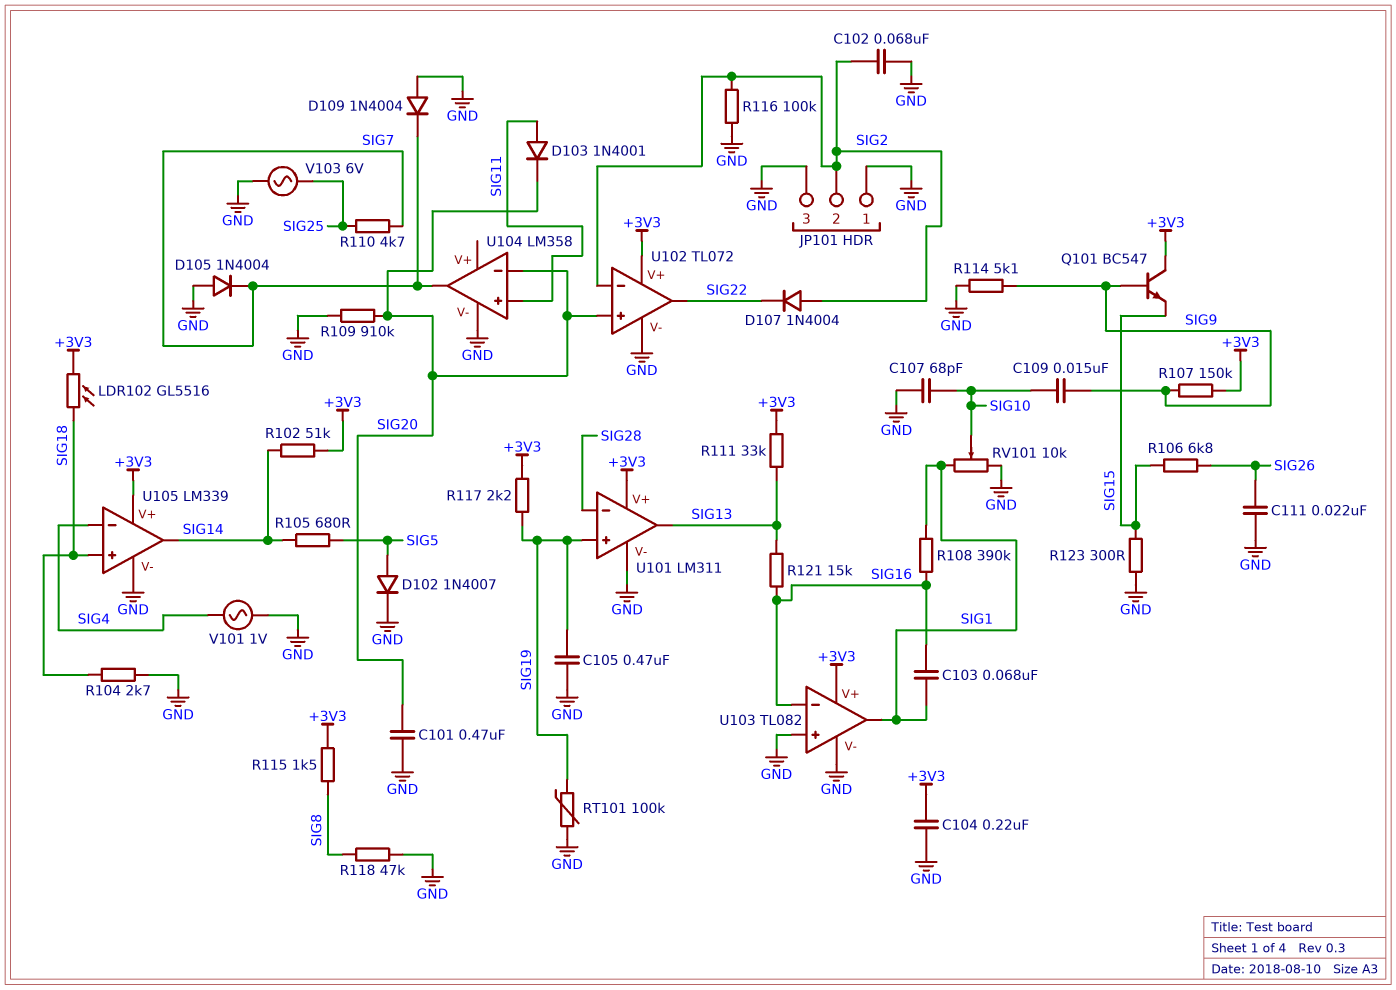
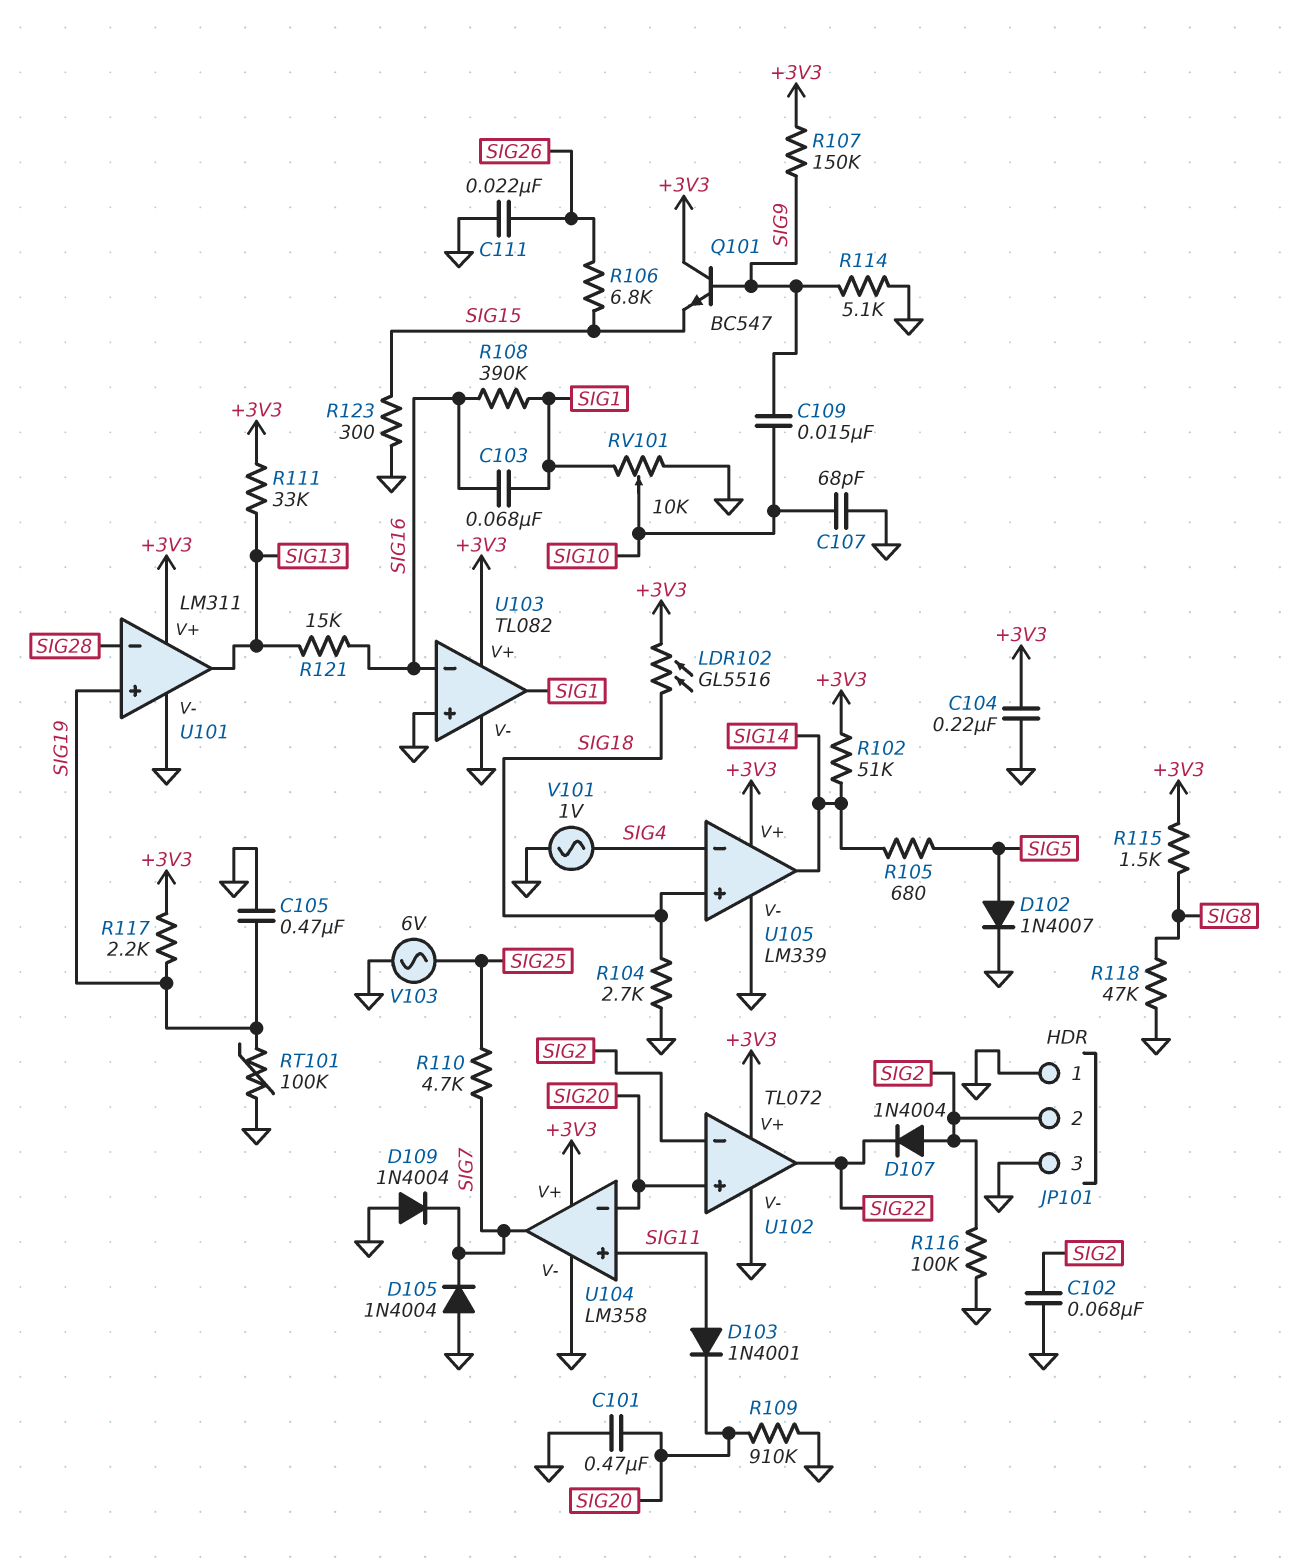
U104 pin V+: none -> +3V3

